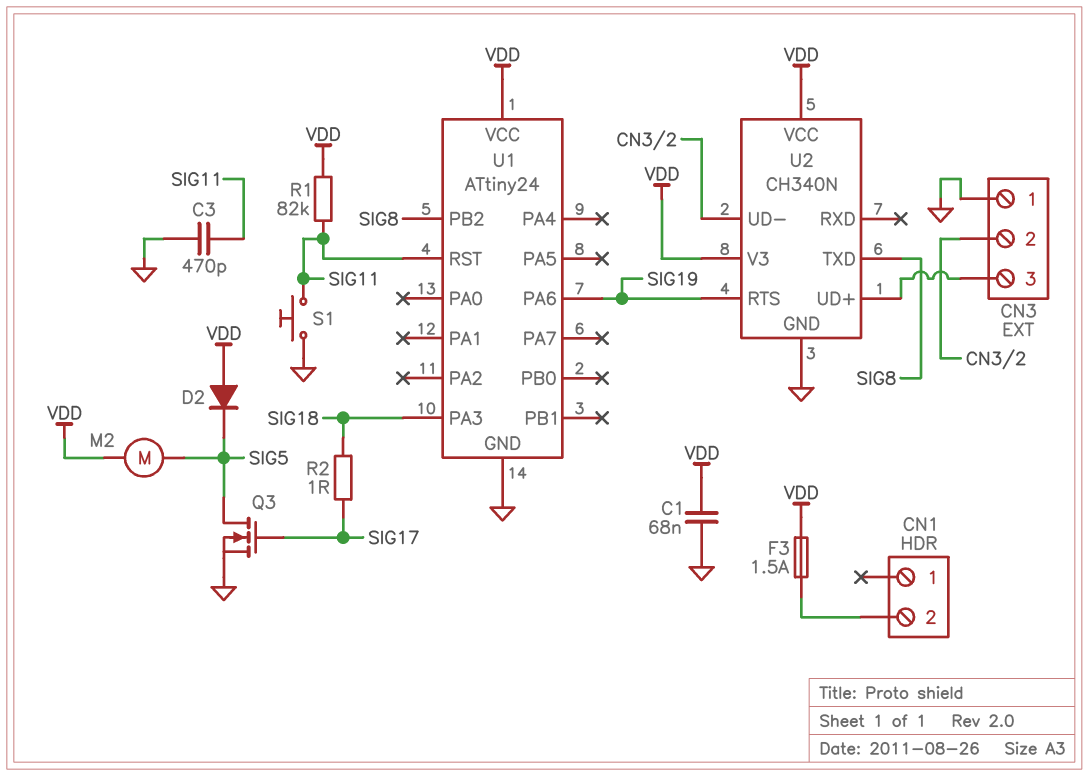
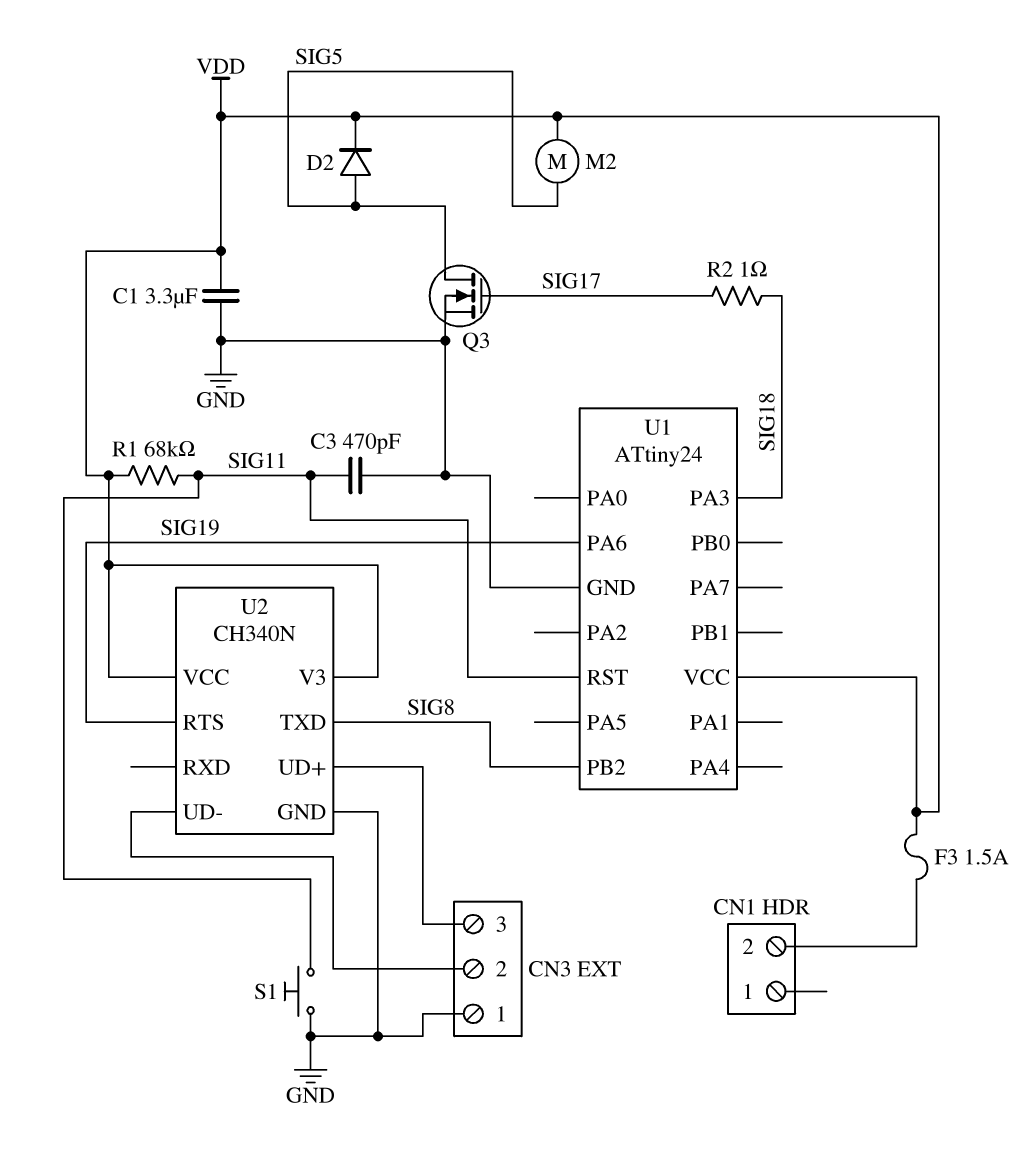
C1: 68nF (GND, VDD) -> 3.3uF (GND, VDD)
D2: diode (A VDD, K SIG5) -> diode (A SIG5, K VDD)
R1: 82k (SIG11, VDD) -> 68k (SIG11, VDD)

